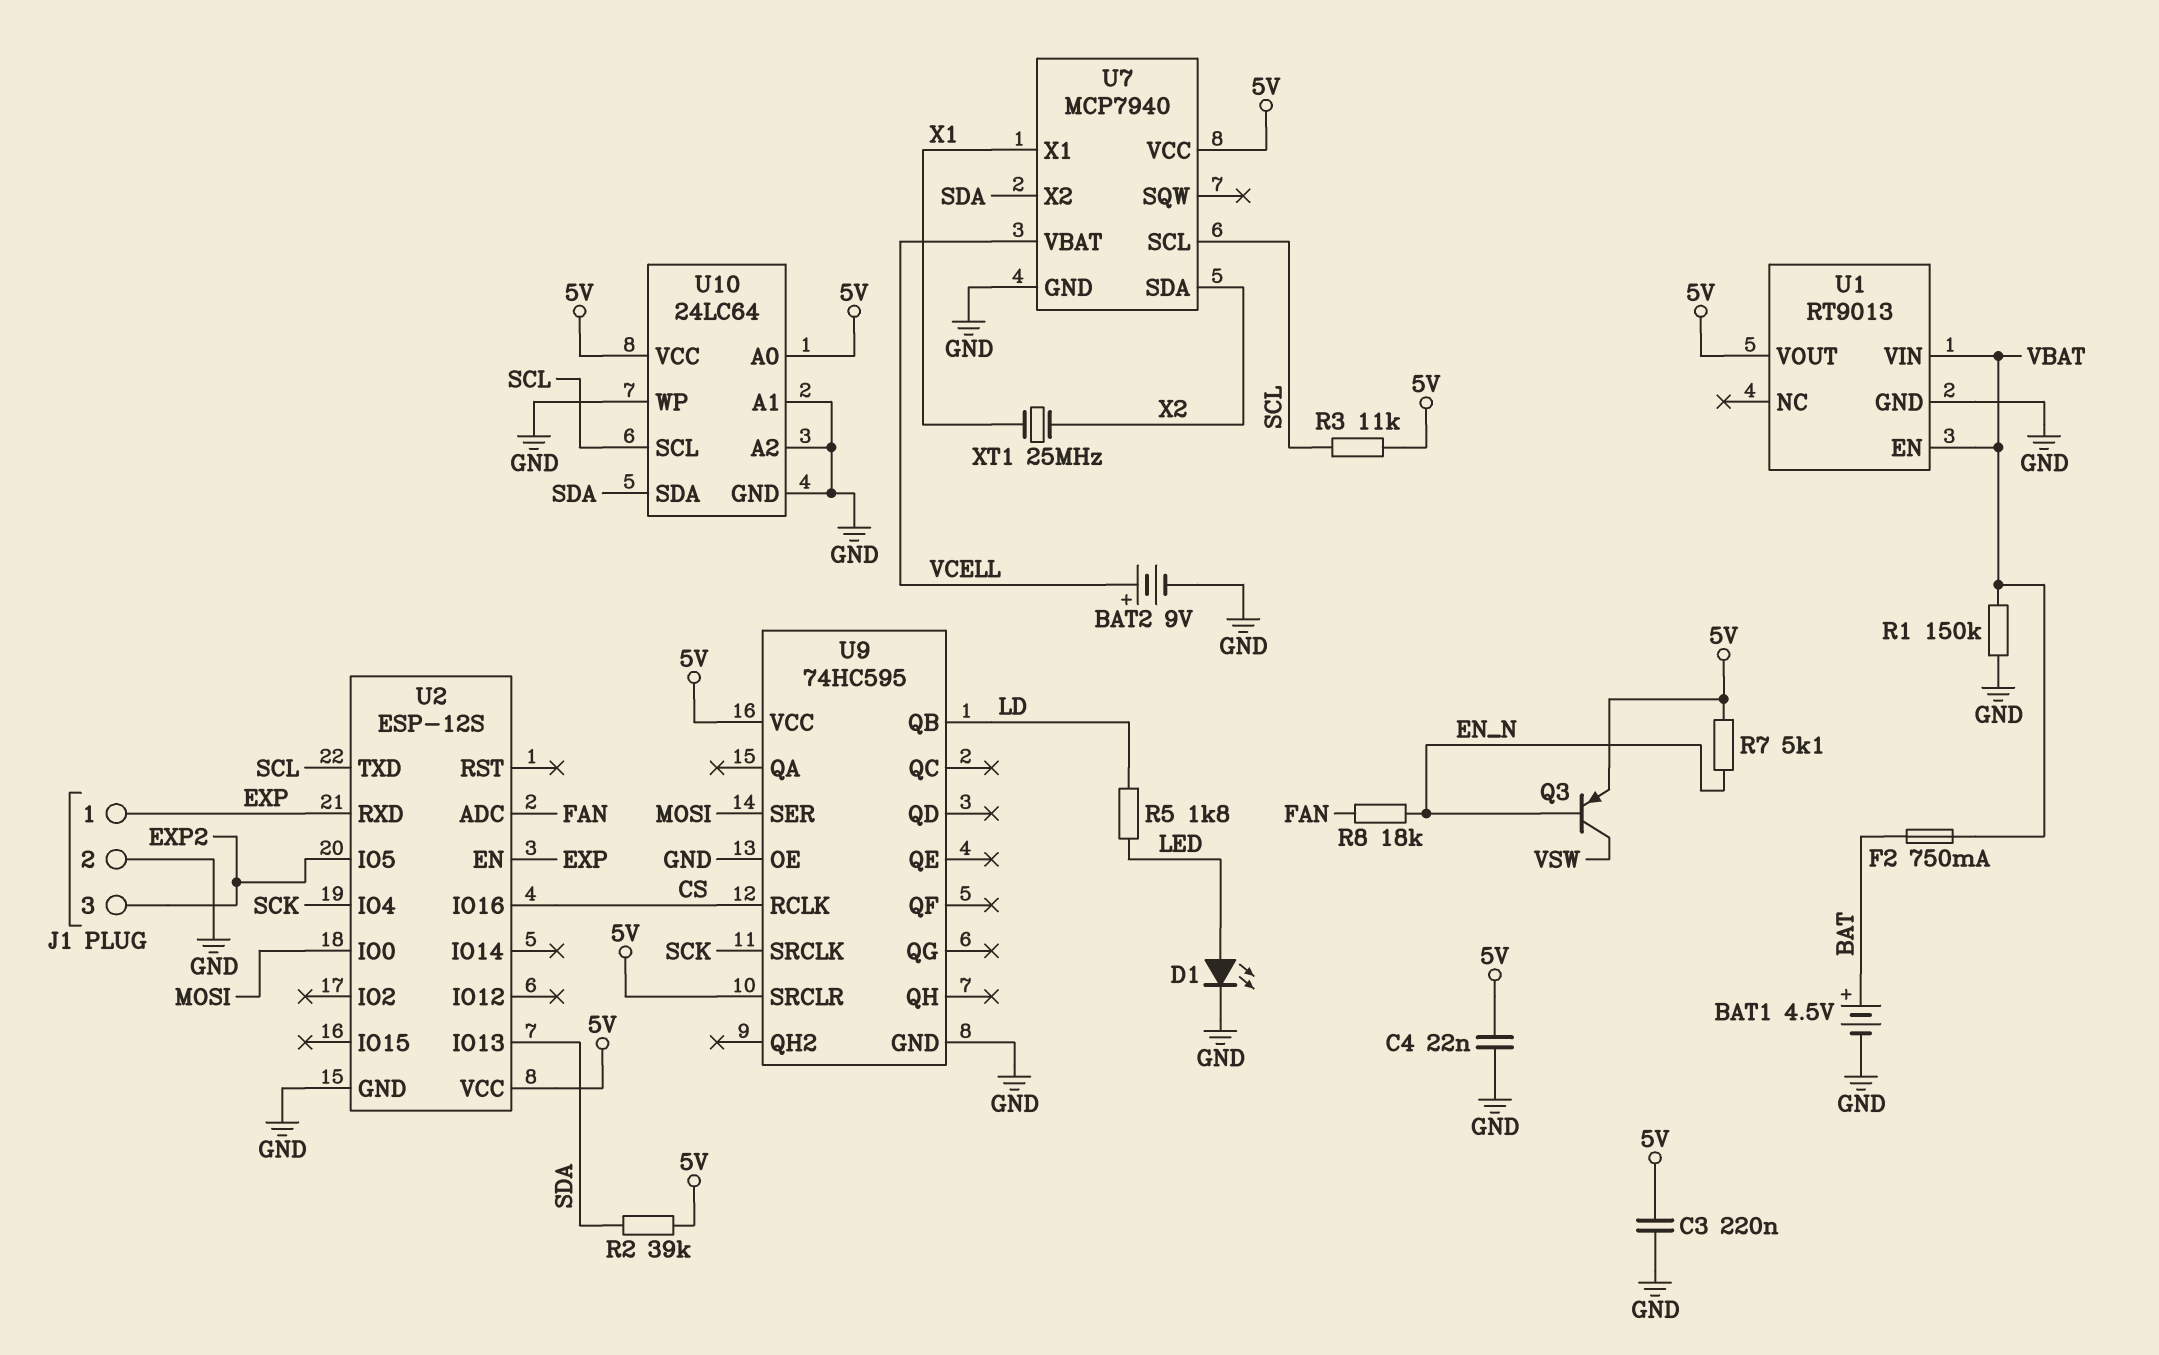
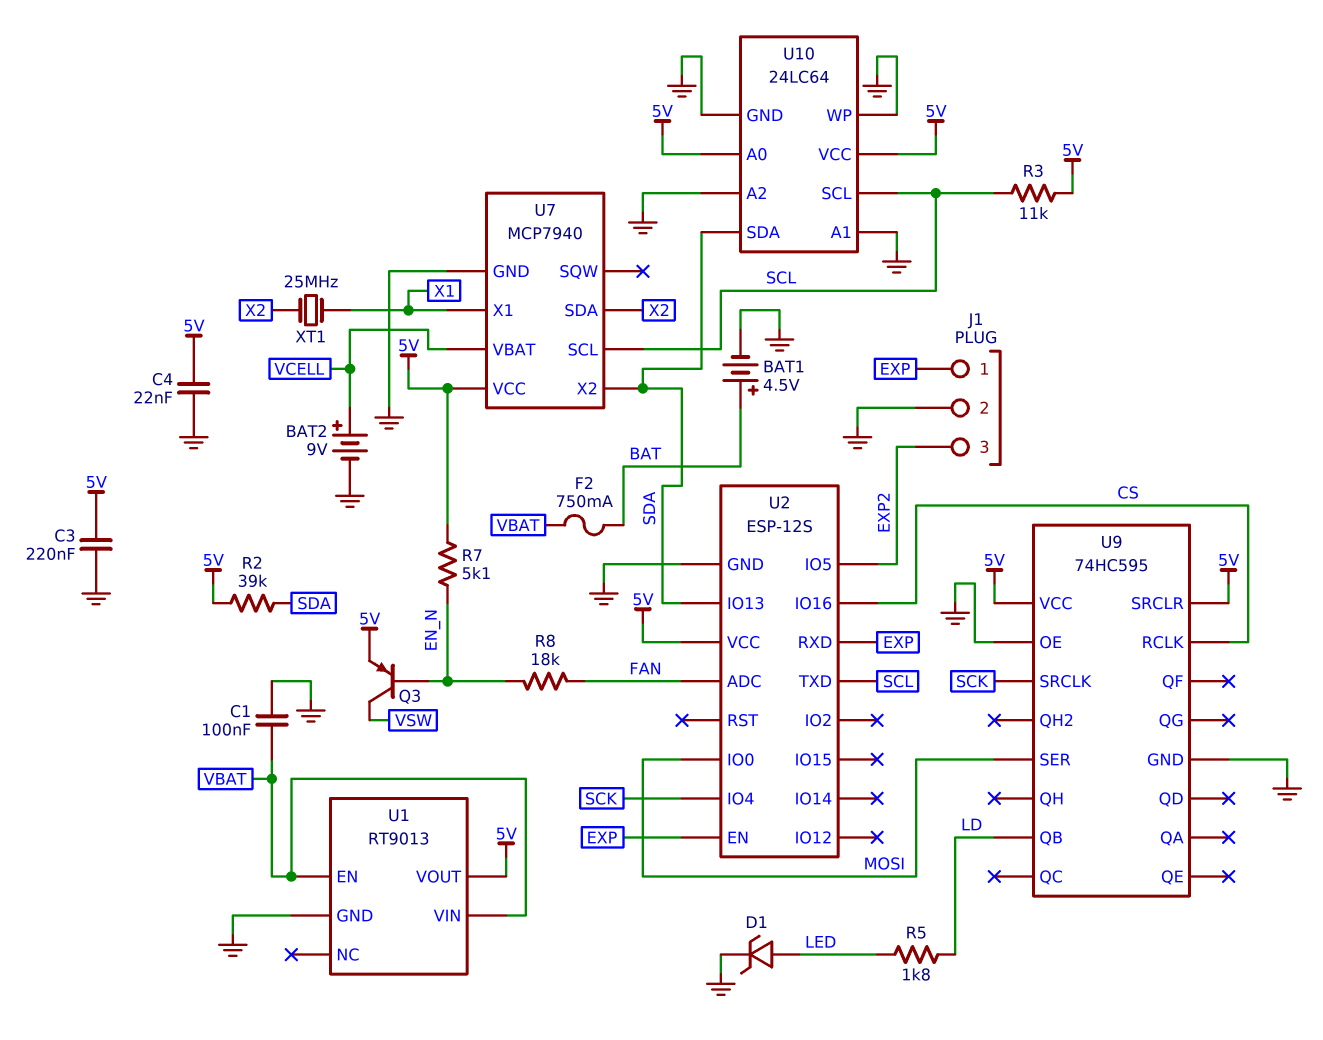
C1: none -> 100nF (GND, VBAT)
D1: LED (A LED, K GND) -> zener (A LED, K GND)
R1: 150k (GND, VBAT) -> none

